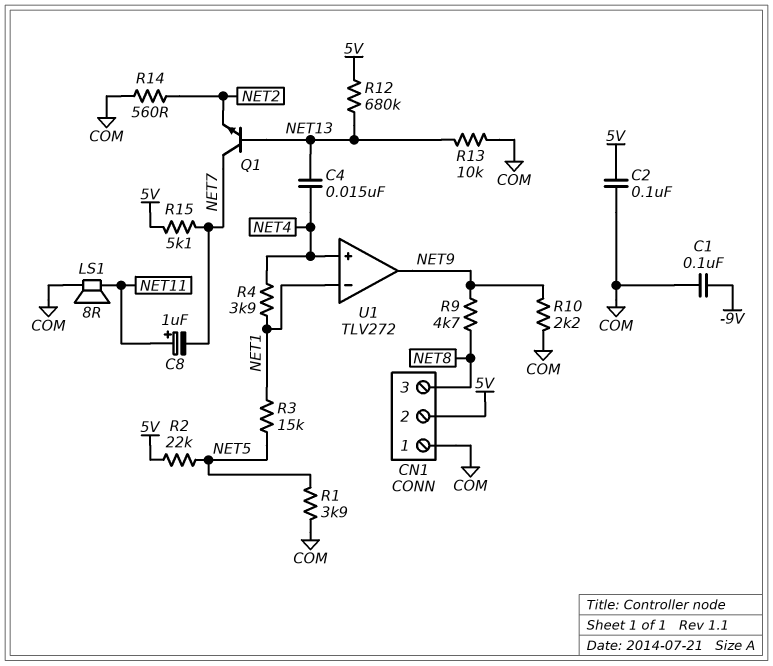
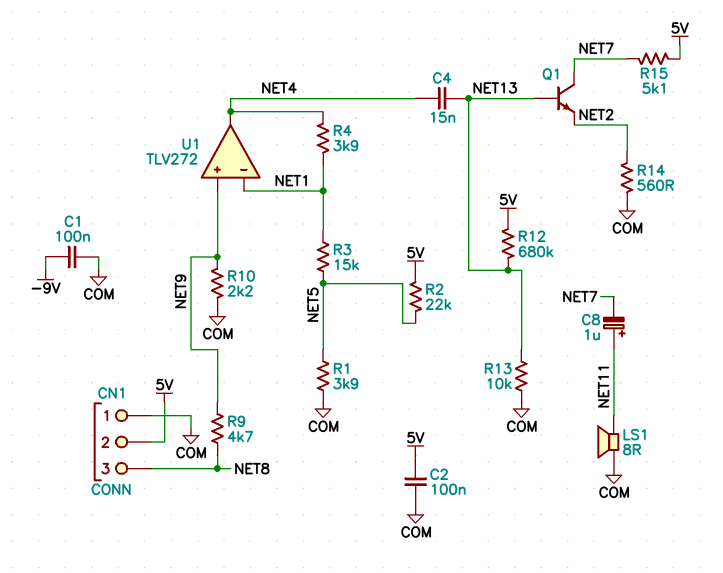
U1 pin in+: NET4 -> NET9
U1 pin out: NET9 -> NET4

